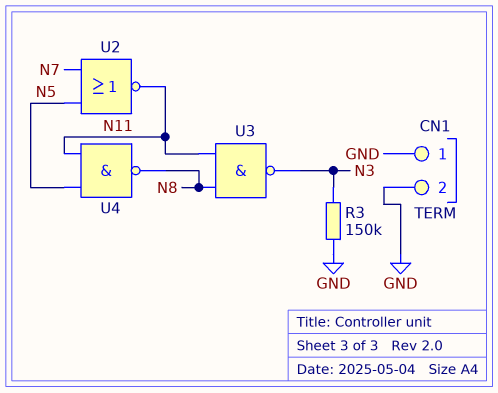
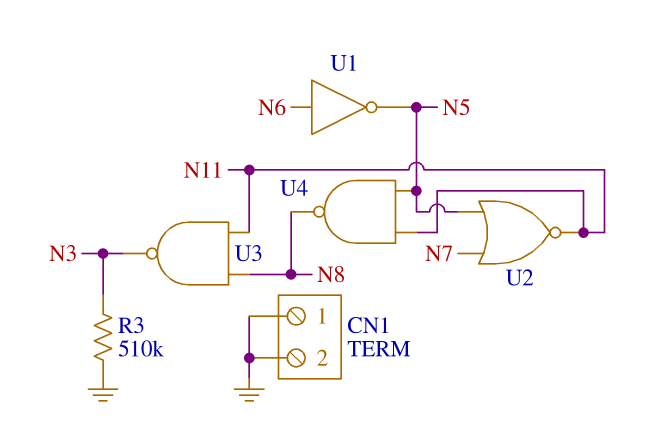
R3: 150k (GND, N3) -> 510k (GND, N3)
U1: none -> NOT (in N6, out N5)

